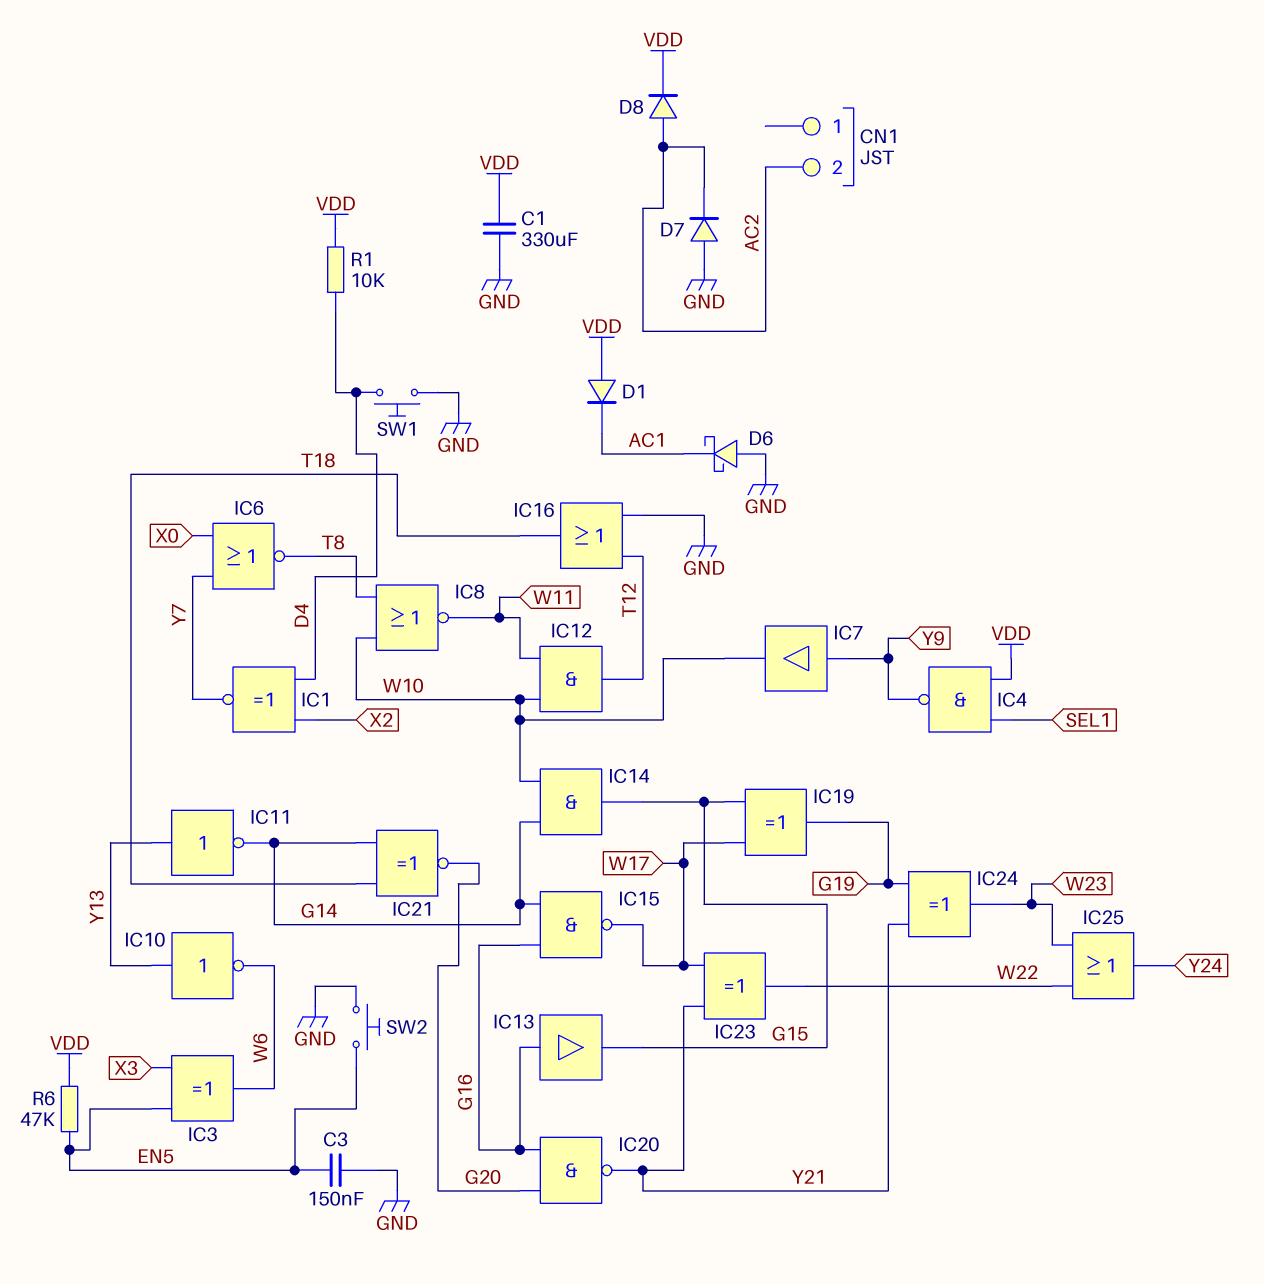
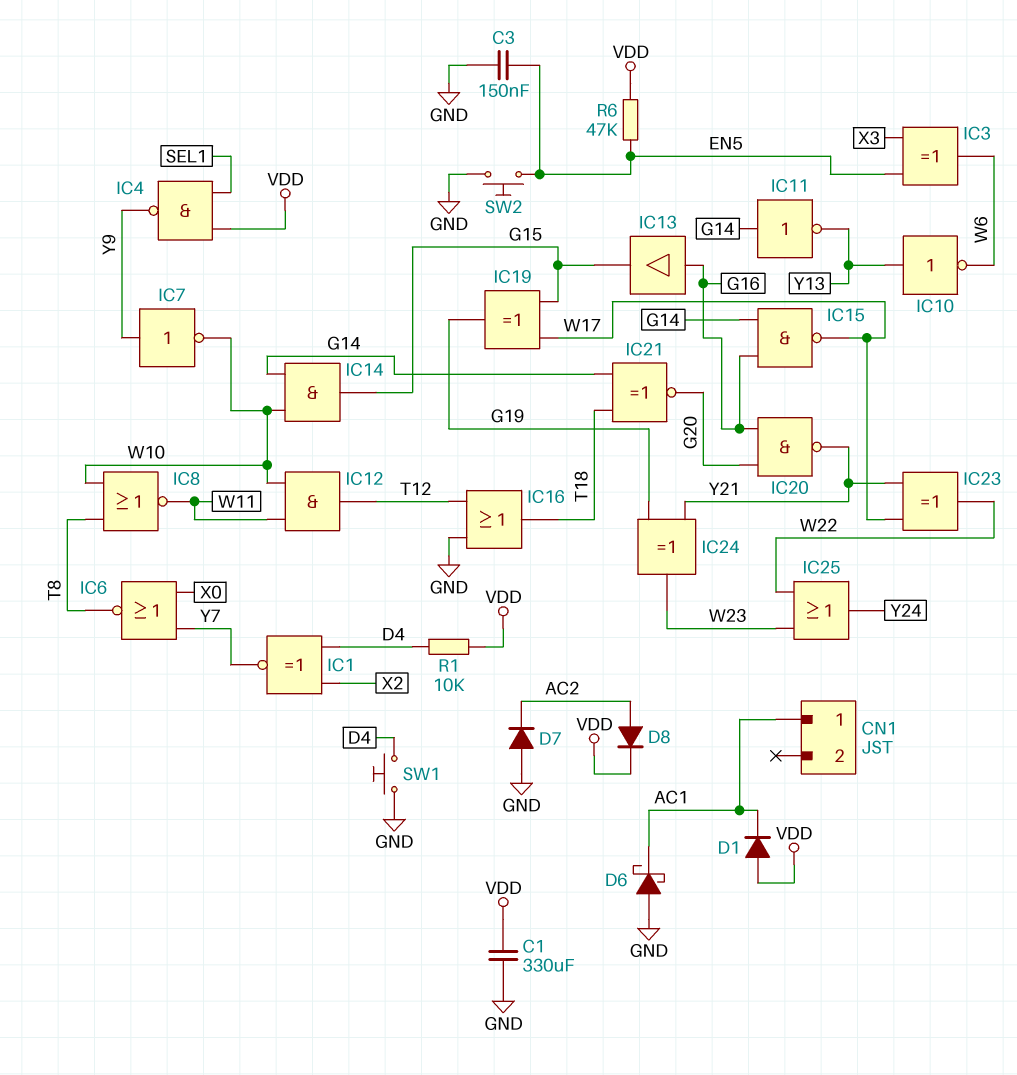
CN1 pin 1: none -> AC1
CN1 pin 2: AC2 -> none
IC7: buffer (in Y9, out W10) -> NOT (in Y9, out W10)
IC11: NOT (in Y13, out G14) -> NOT (in G14, out Y13)

